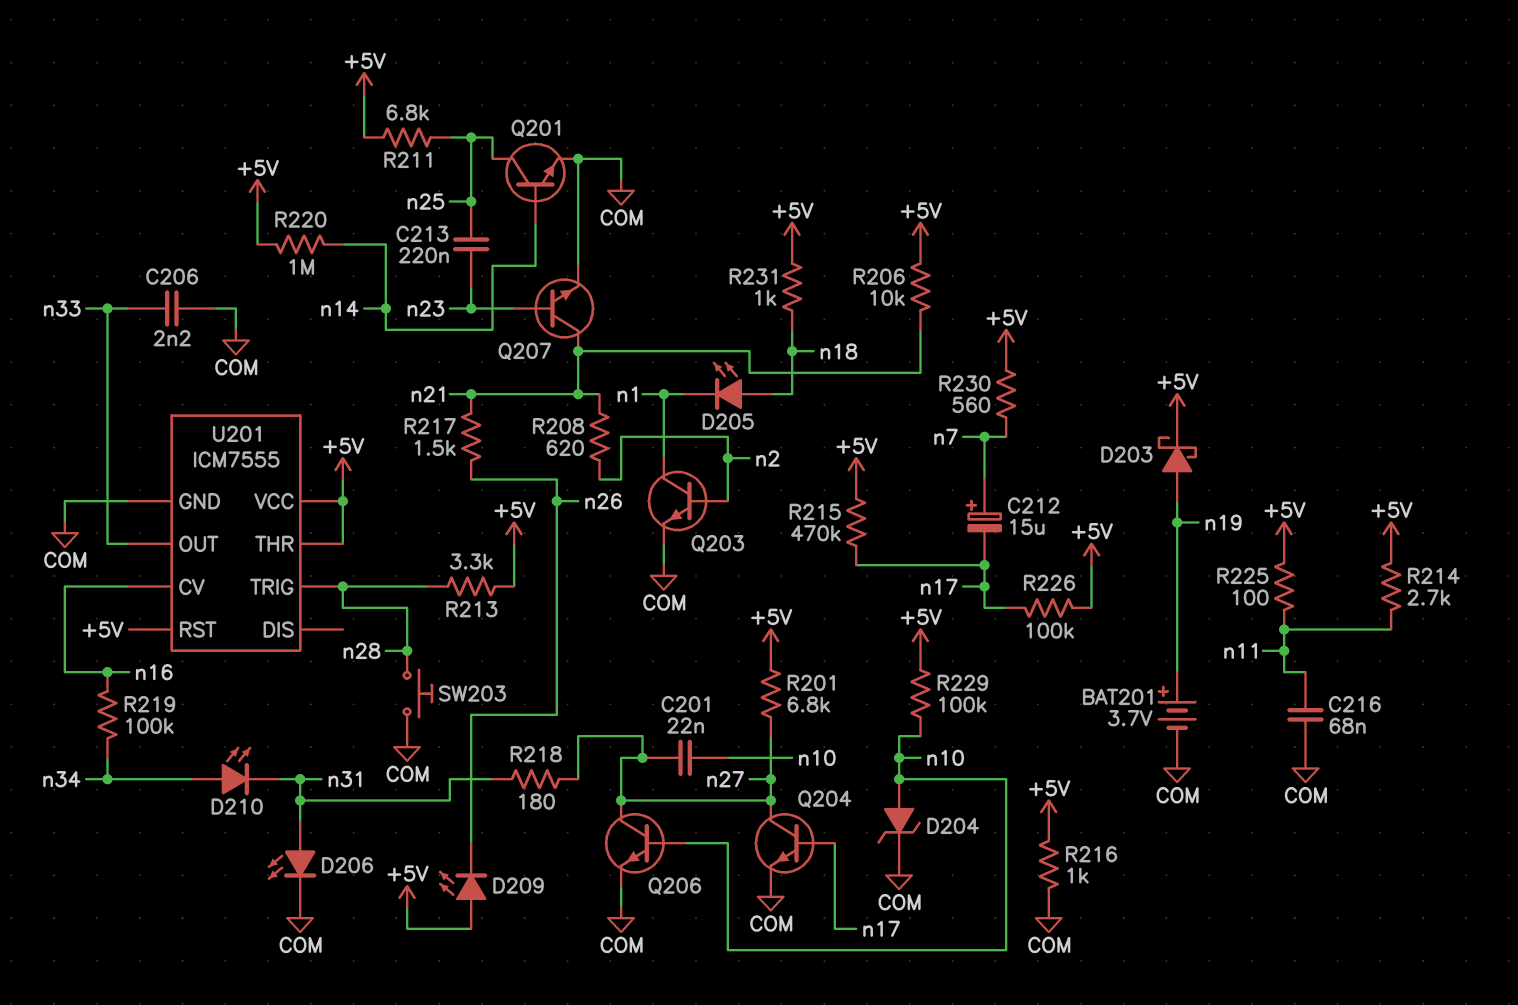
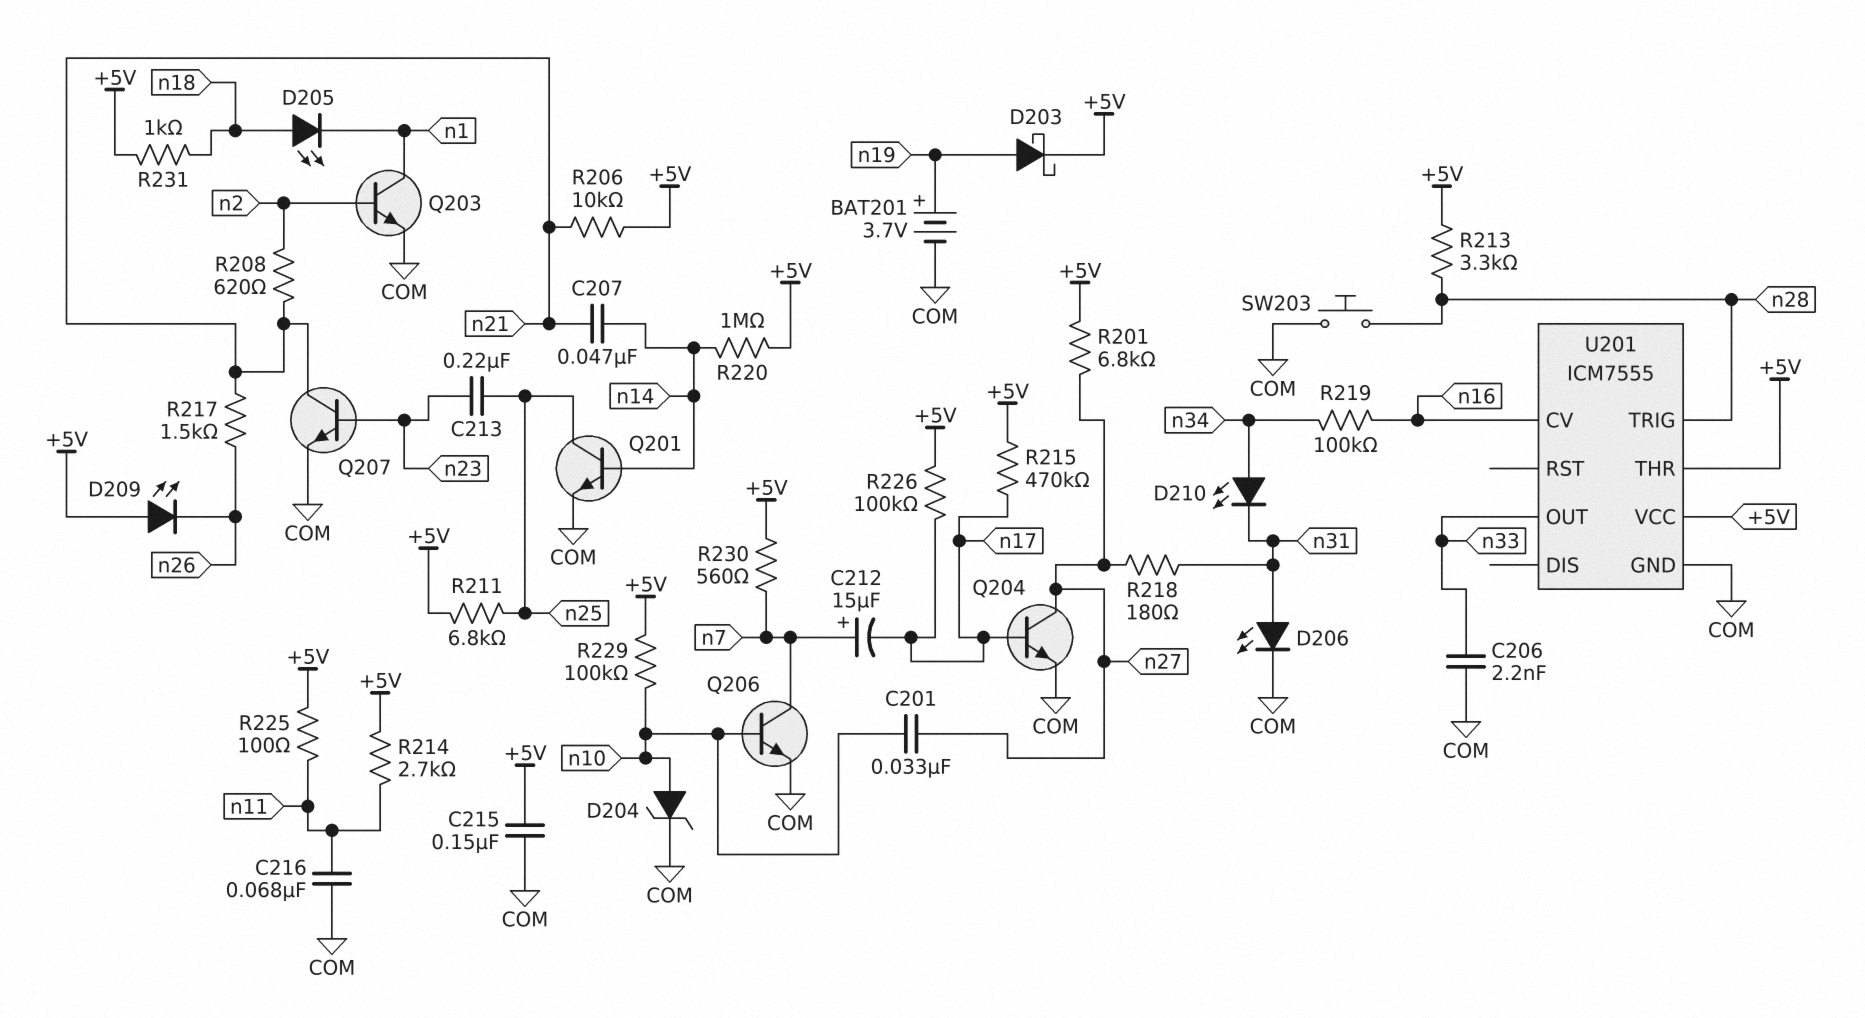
C201: 22nF (n10, n27) -> 33nF (n10, n27)
C207: none -> 47nF (n14, n21)
C215: none -> 150nF (+5V, COM)
Q206: NPN (B n10, C n27, E COM) -> NPN (B n10, C n7, E COM)
R216: 1k (+5V, COM) -> none
U201 pin RST: +5V -> none

